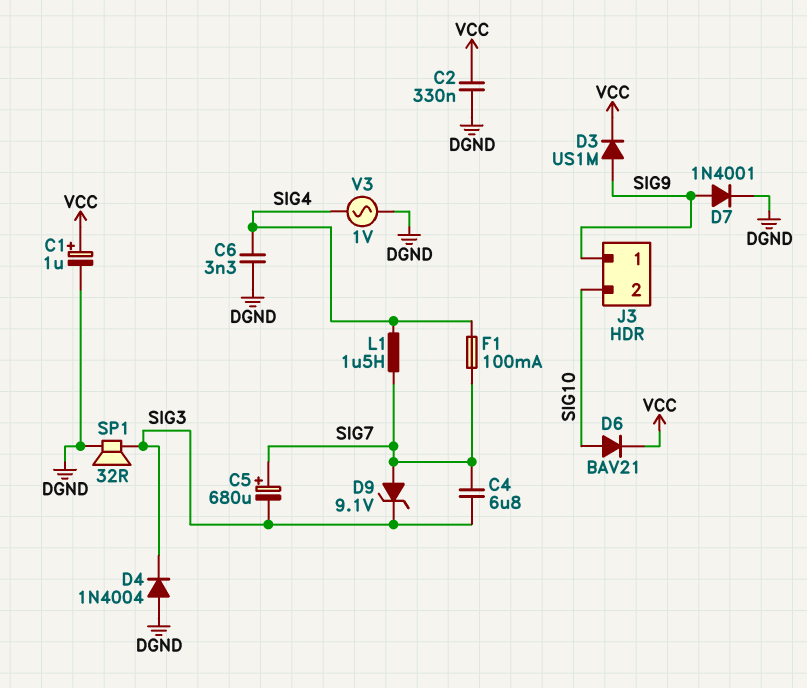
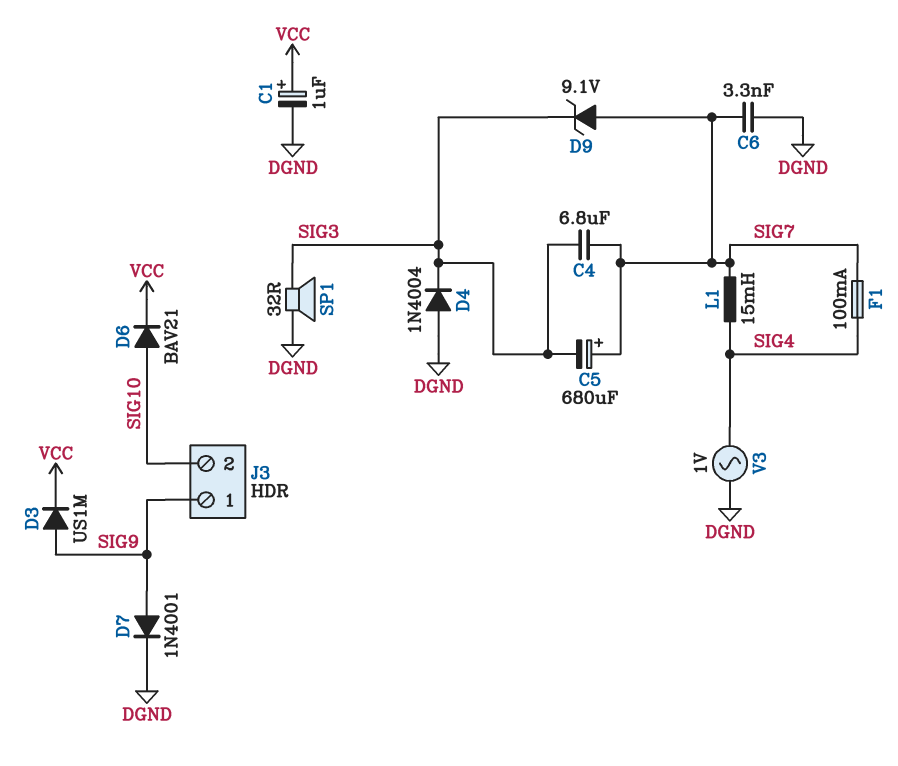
C2: 330nF (DGND, VCC) -> none
C6: 3.3nF (DGND, SIG4) -> 3.3nF (DGND, SIG7)
L1: 1.5uH (SIG4, SIG7) -> 15mH (SIG4, SIG7)

